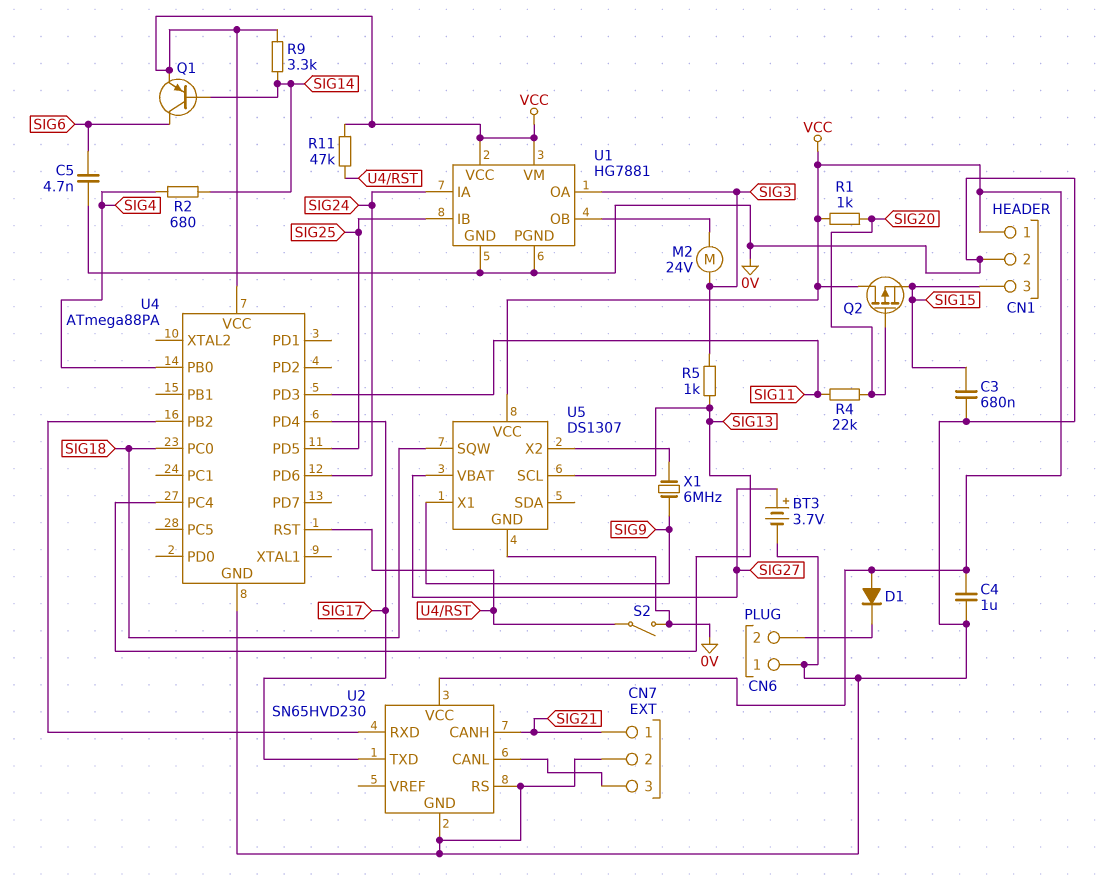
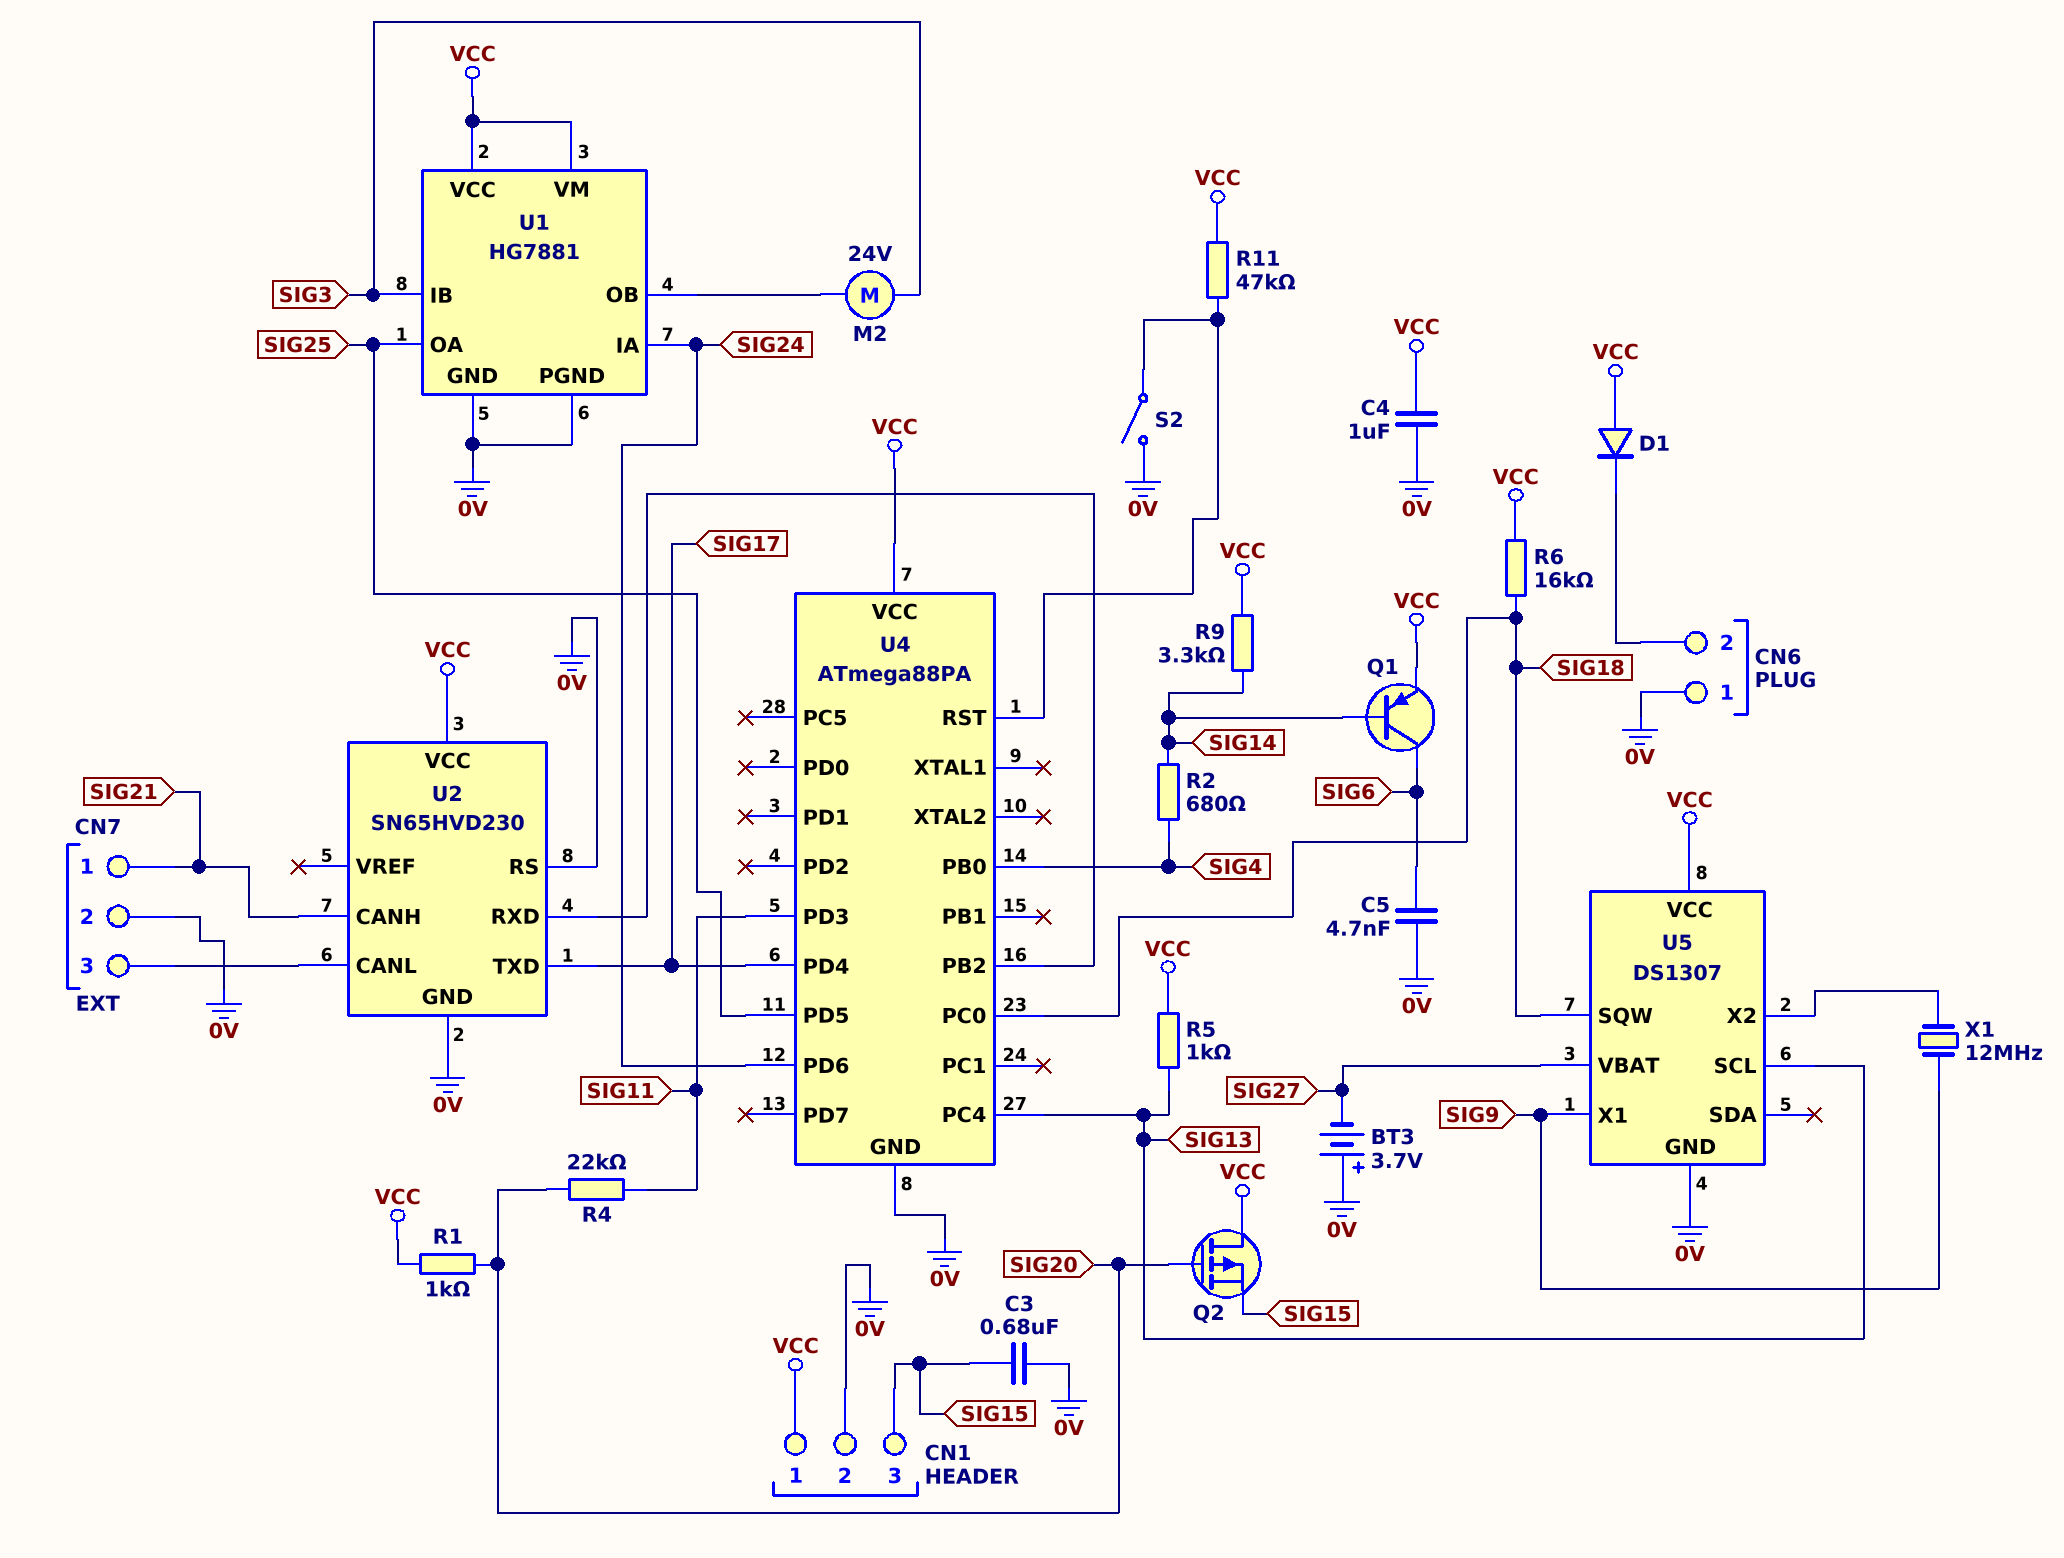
BT3: 3.7V (plus SIG27, minus 0V) -> 3.7V (plus 0V, minus SIG27)
R5: 1k (SIG3, SIG13) -> 1k (SIG13, VCC)
R6: none -> 16k (SIG18, VCC)
U1 pin IB: SIG25 -> SIG3
U1 pin OA: SIG3 -> SIG25
X1: 6MHz (SIG9, U5/X2) -> 12MHz (SIG9, U5/X2)

